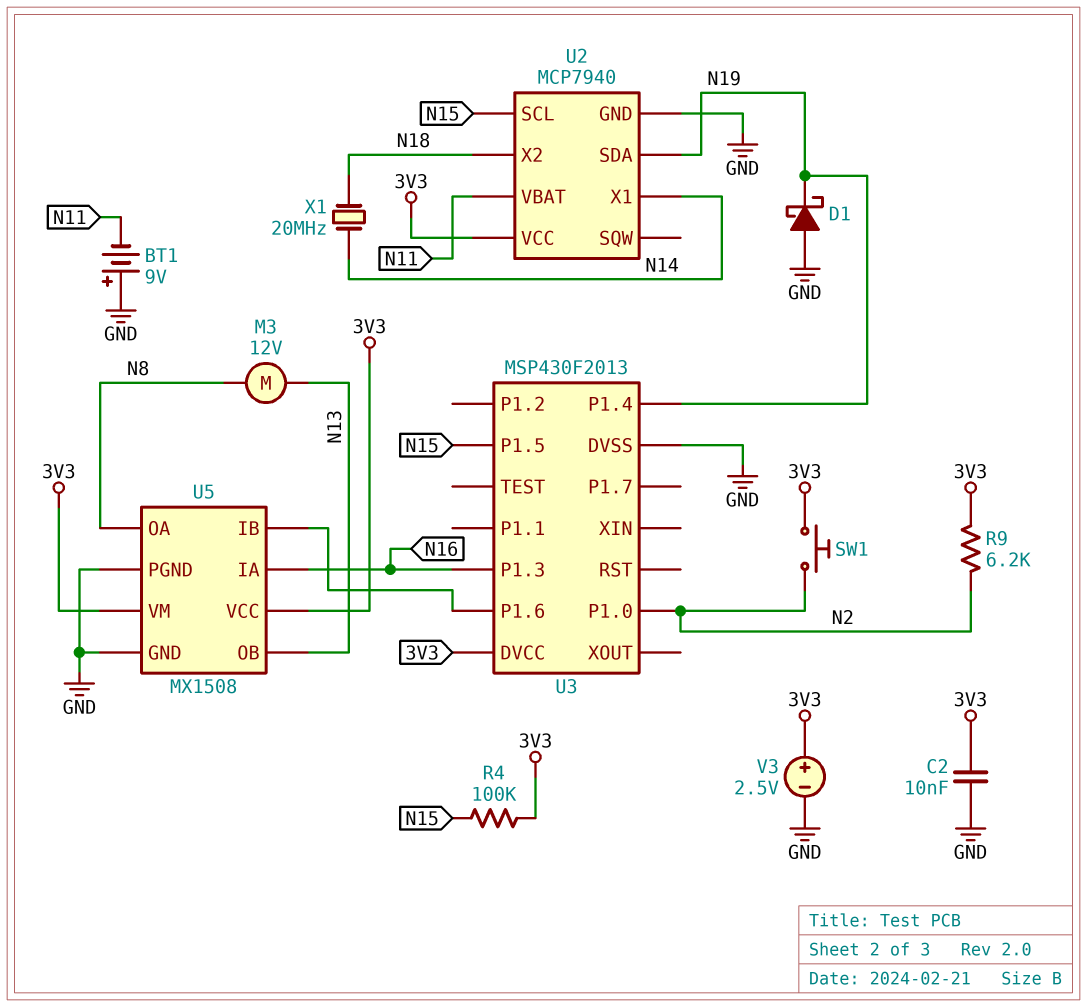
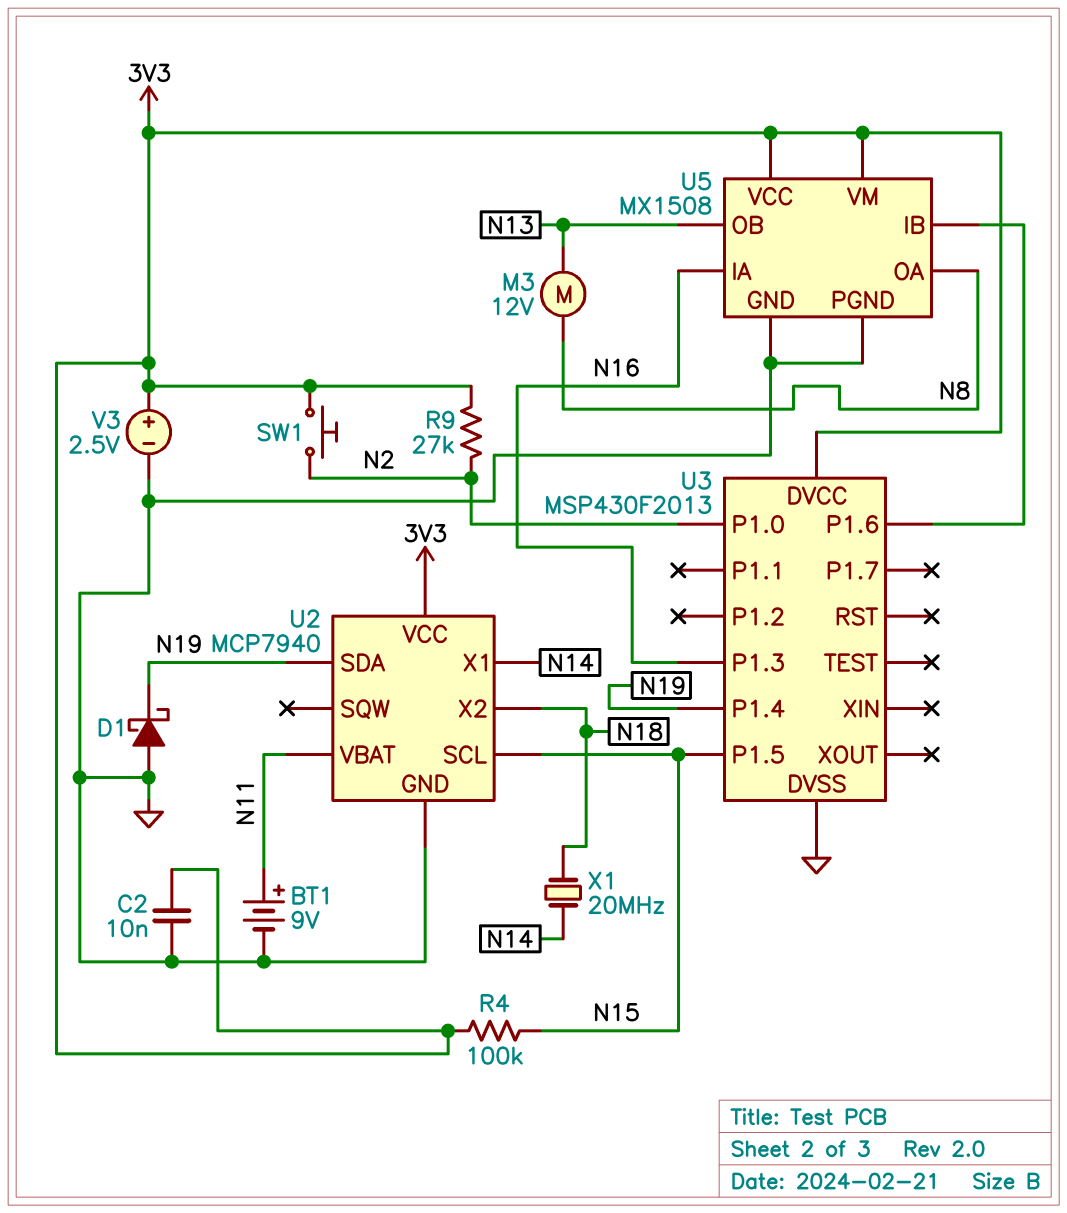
BT1: 9V (plus GND, minus N11) -> 9V (plus N11, minus GND)
R9: 6.2k (3V3, N2) -> 27k (3V3, N2)

